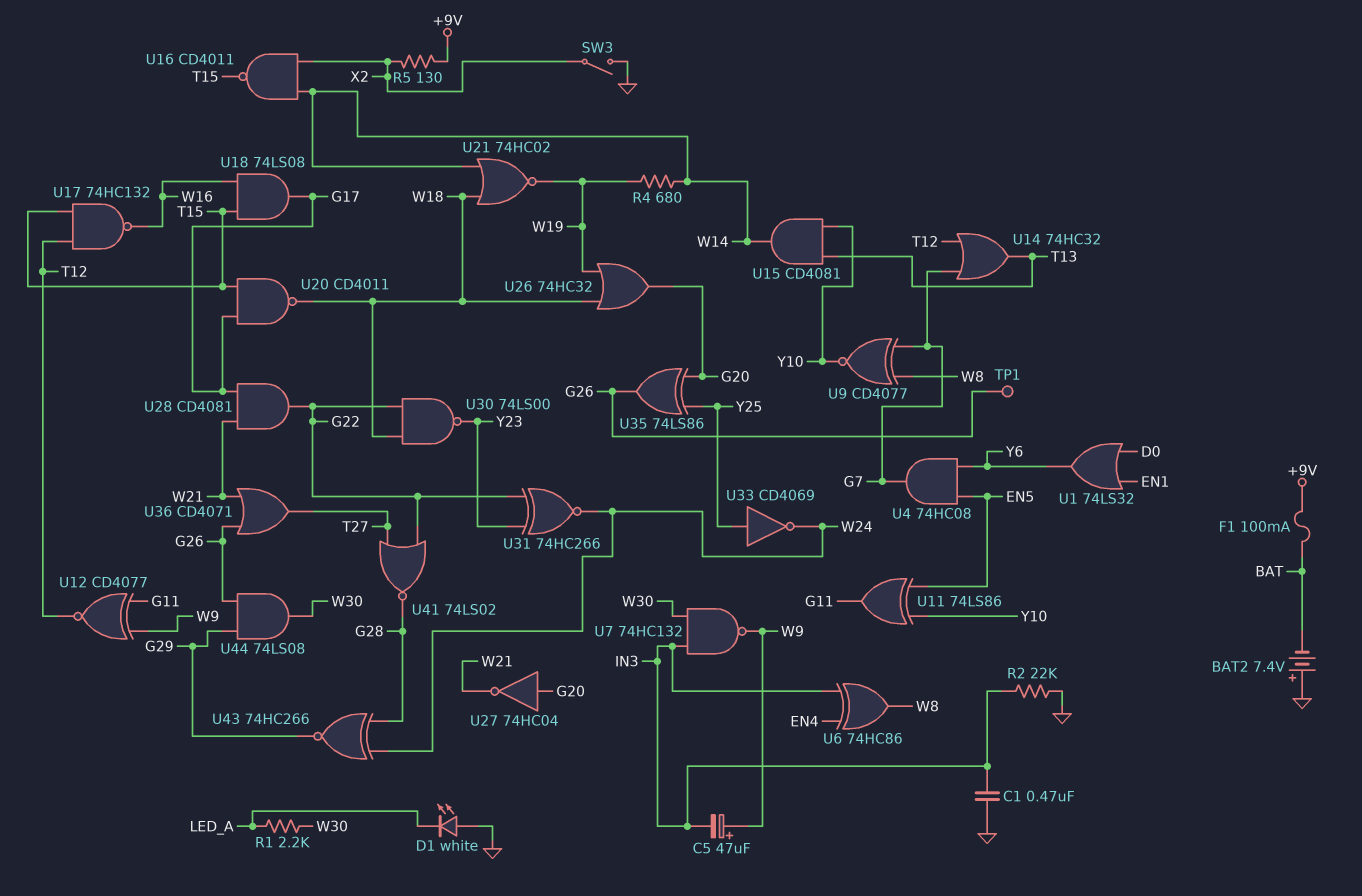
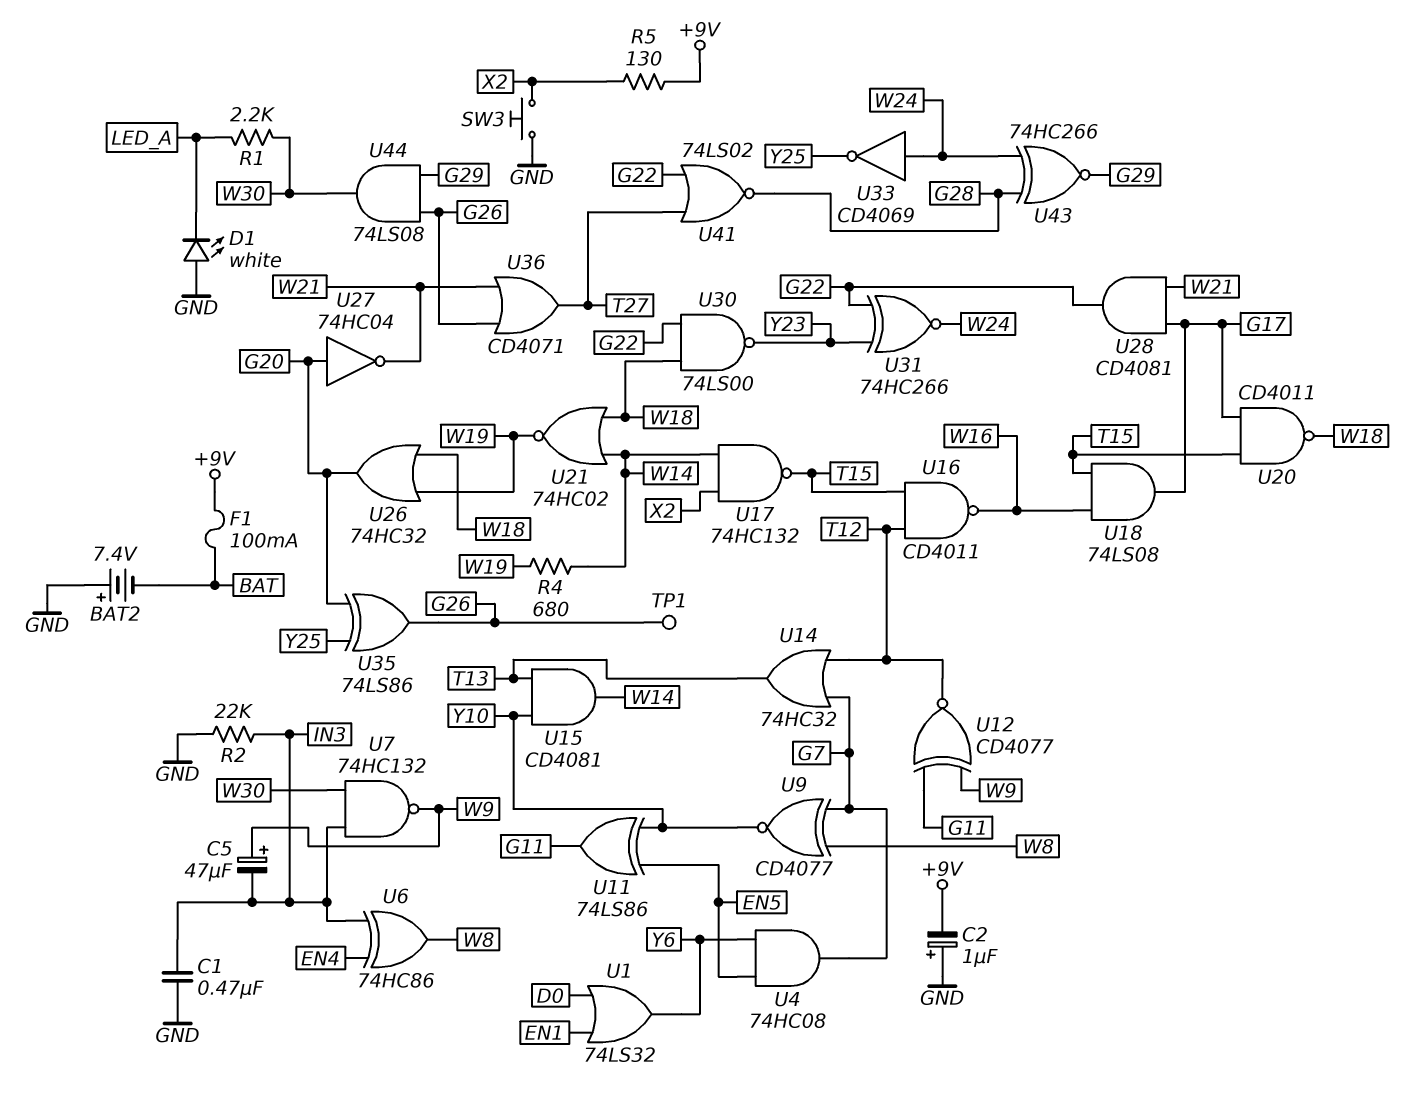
C2: none -> 1uF (plus GND, minus +9V)
SW3: switch (GND, X2) -> button (GND, X2)
U16: NAND CD4011 (in W14, in X2, out T15) -> NAND CD4011 (in T12, in T15, out W16)
U17: NAND 74HC132 (in T12, in T15, out W16) -> NAND 74HC132 (in W14, in X2, out T15)
U33: NOT CD4069 (in Y25, out W24) -> NOT CD4069 (in W24, out Y25)

